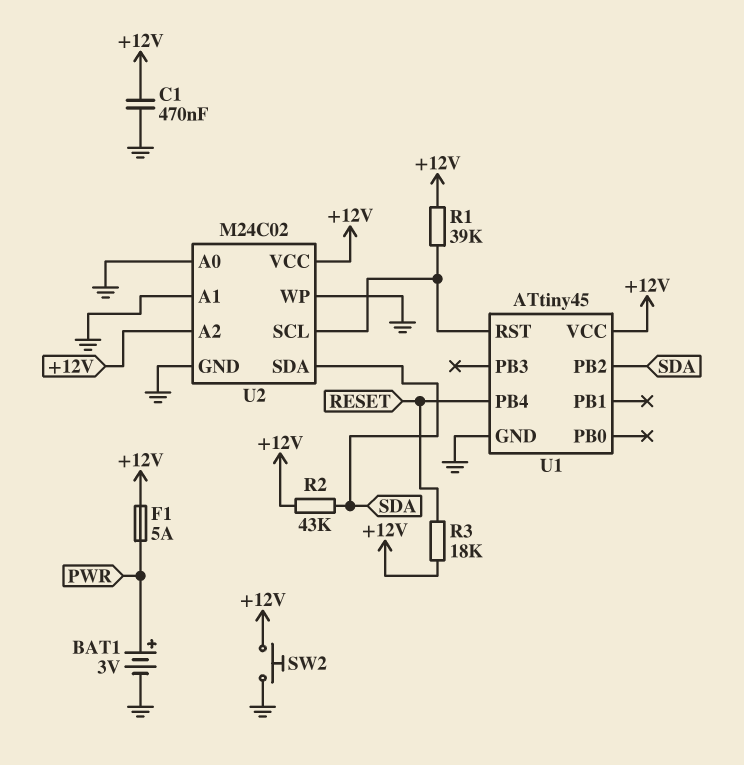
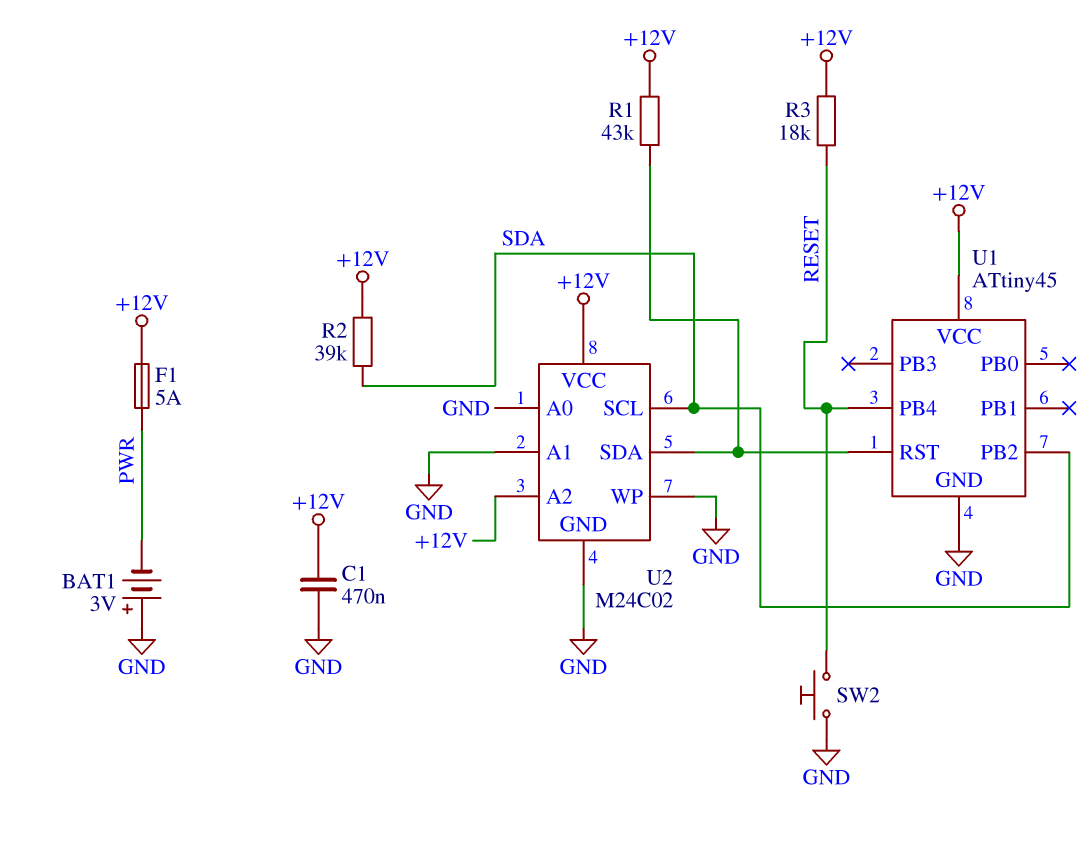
BAT1: 3V (plus PWR, minus GND) -> 3V (plus GND, minus PWR)
R1: 39k (+12V, U1/RST) -> 43k (+12V, U1/RST)
R2: 43k (+12V, SDA) -> 39k (+12V, SDA)
SW2: button (+12V, GND) -> button (GND, RESET)
U2 pin SCL: U1/RST -> SDA
U2 pin SDA: SDA -> U1/RST

